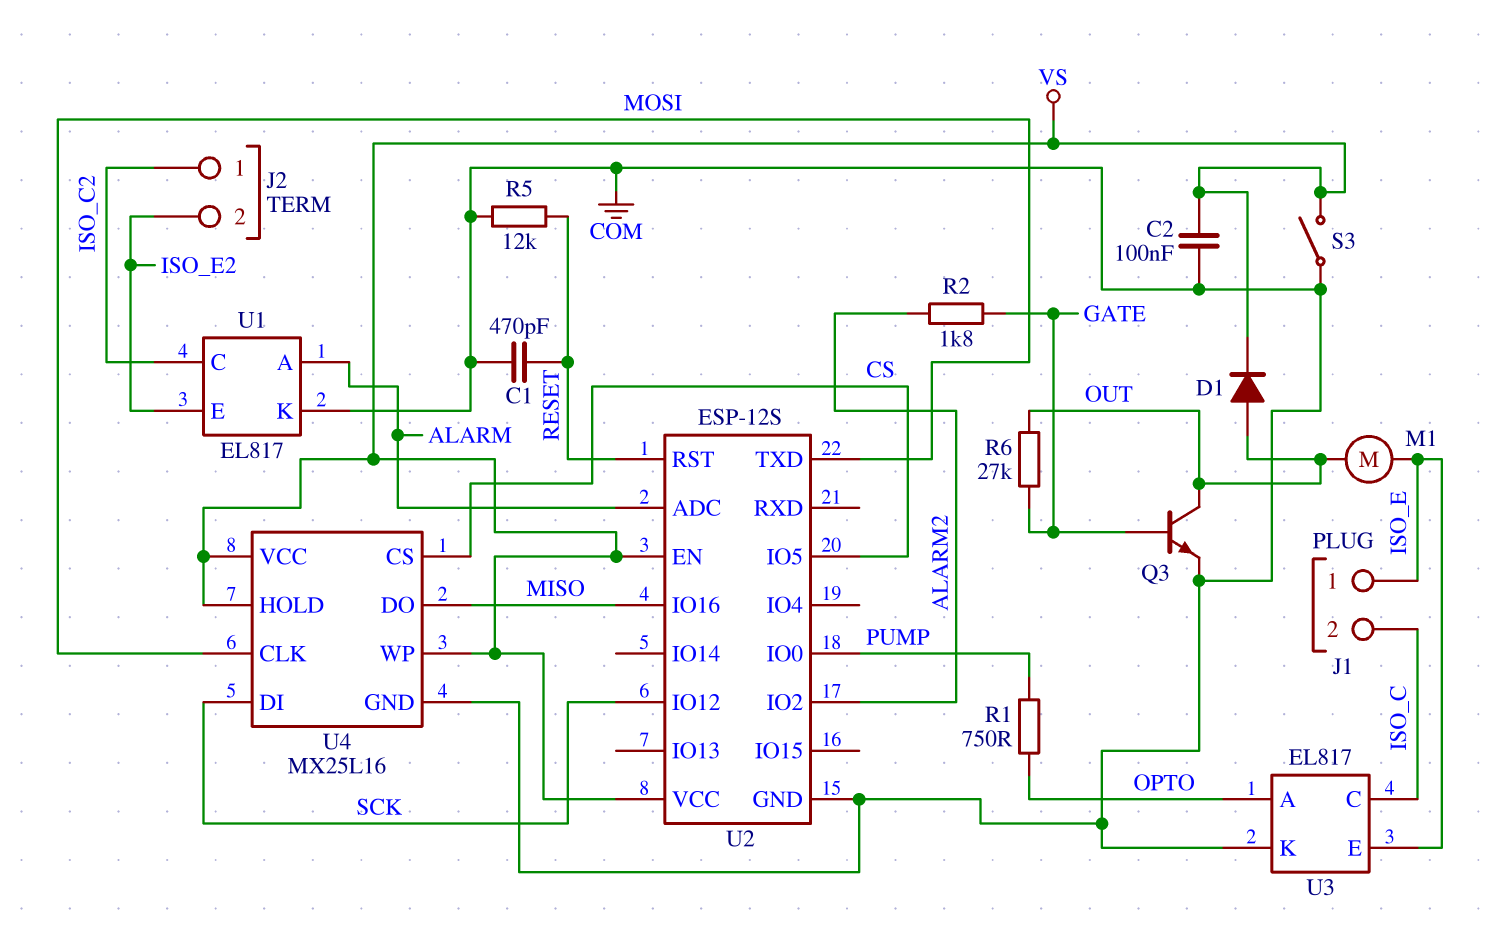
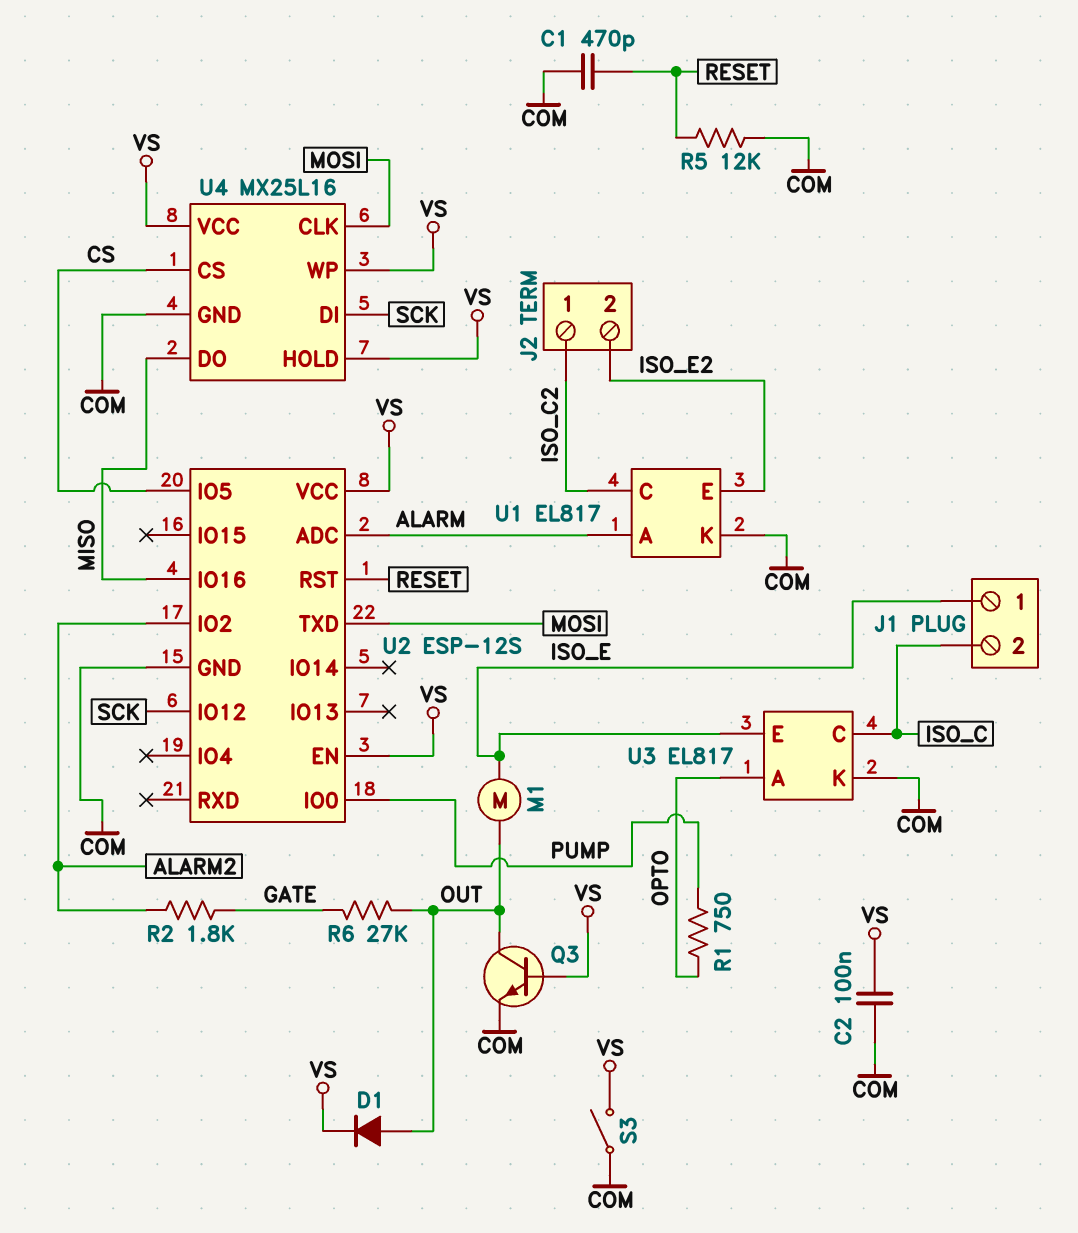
Q3: NPN (B GATE, C OUT, E COM) -> NPN (B VS, C OUT, E COM)

